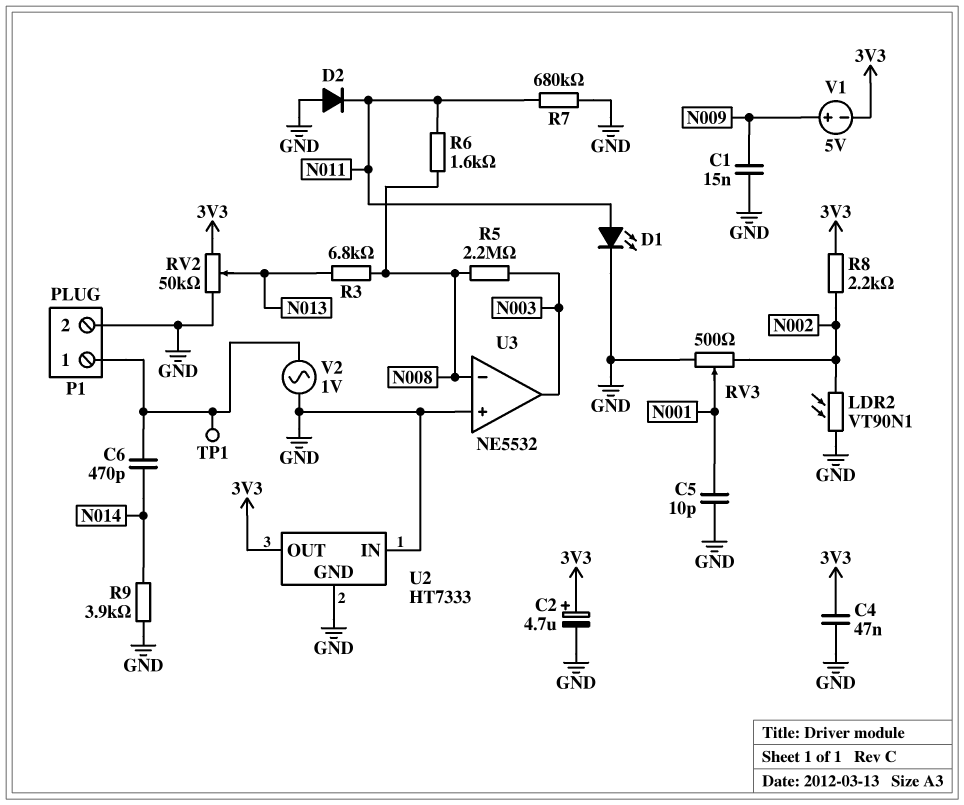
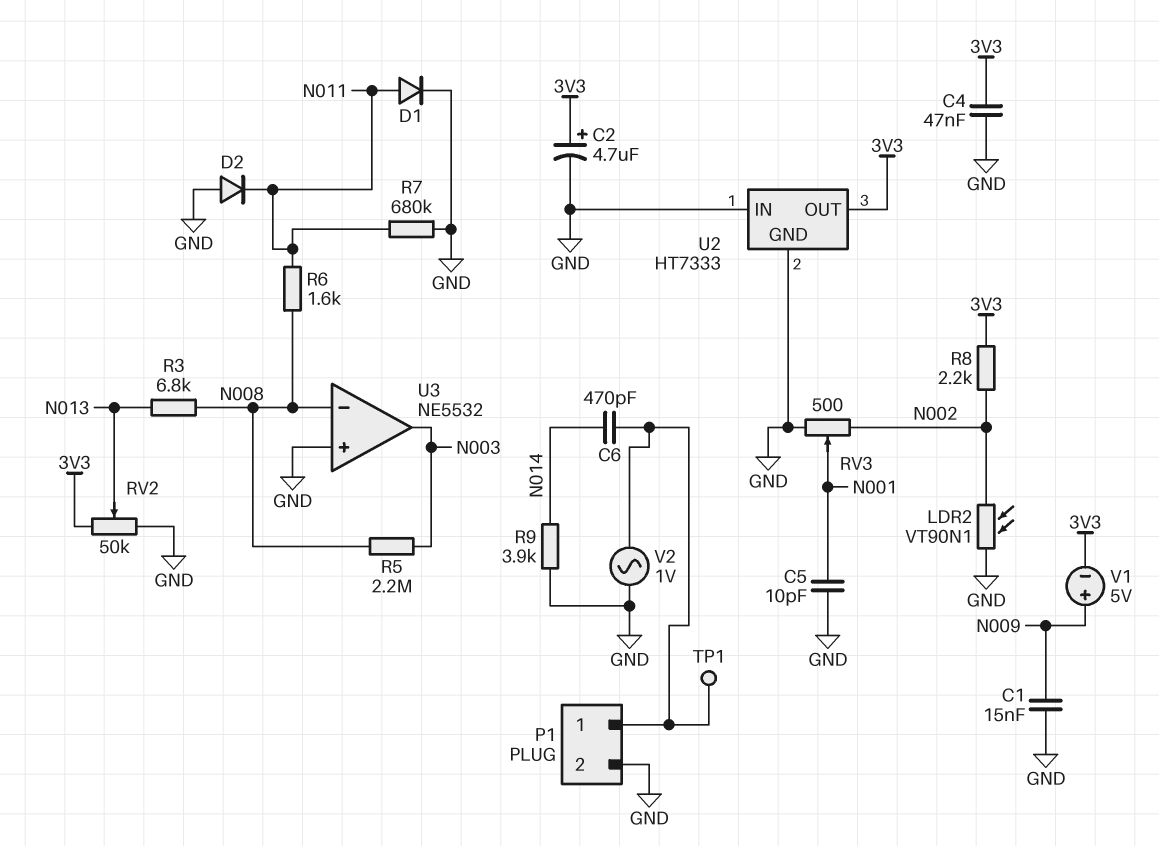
D1: LED (A N011, K GND) -> diode (A N011, K GND)

